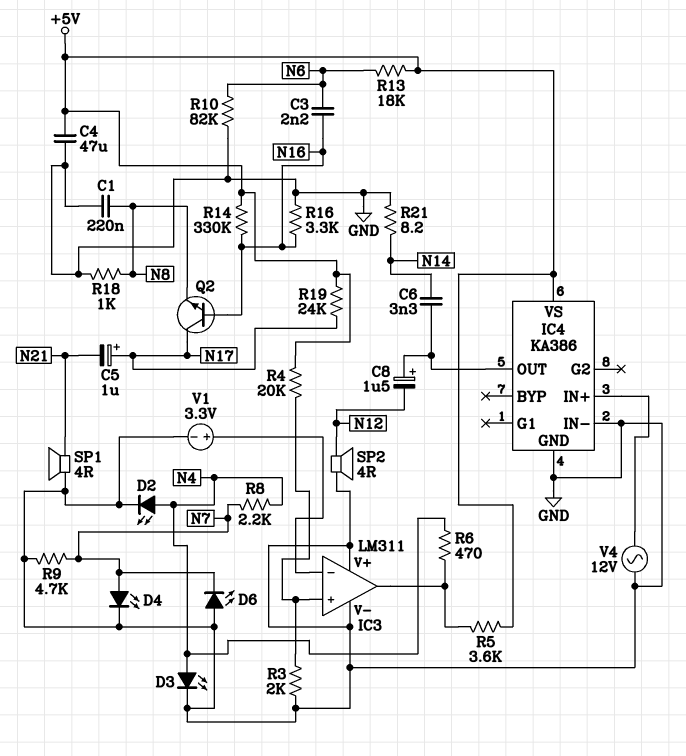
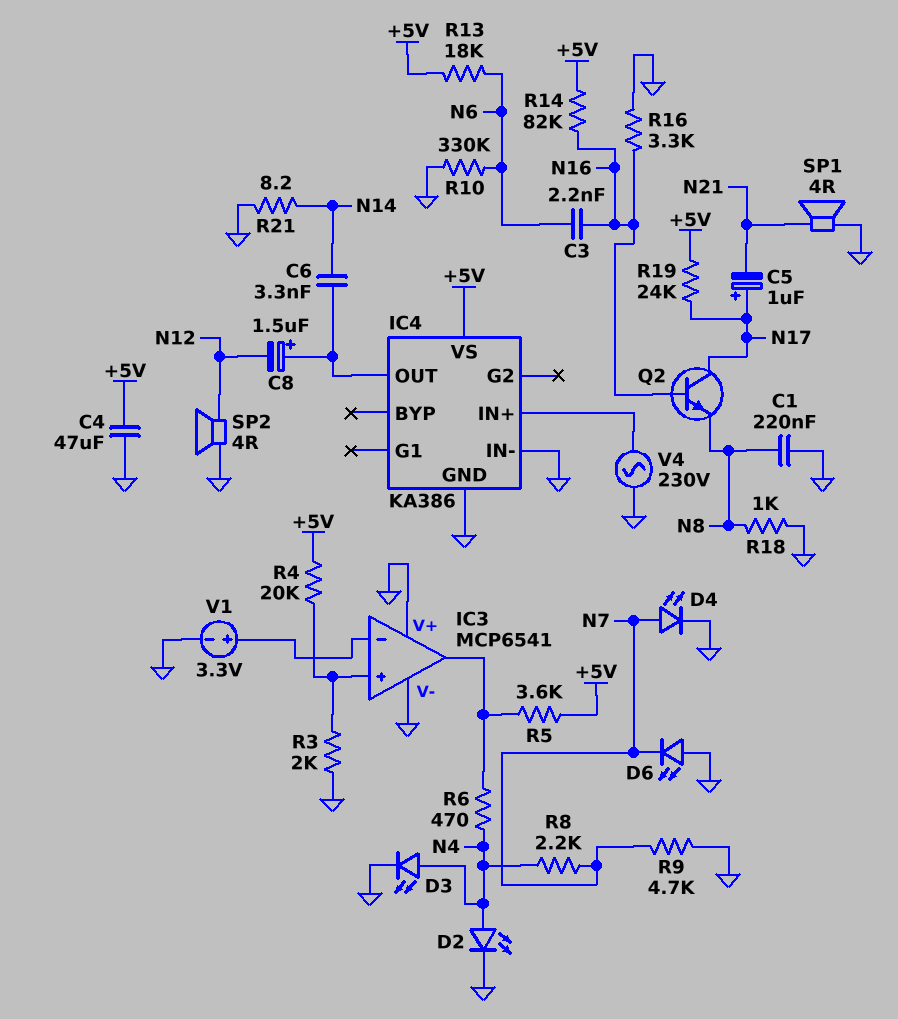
IC3: LM311 -> MCP6541
R10: 82k (GND, N6) -> 330k (GND, N6)
R14: 330k (+5V, N16) -> 82k (+5V, N16)
V4: AC 12V (GND, IC4/IN+) -> AC 230V (GND, IC4/IN+)

